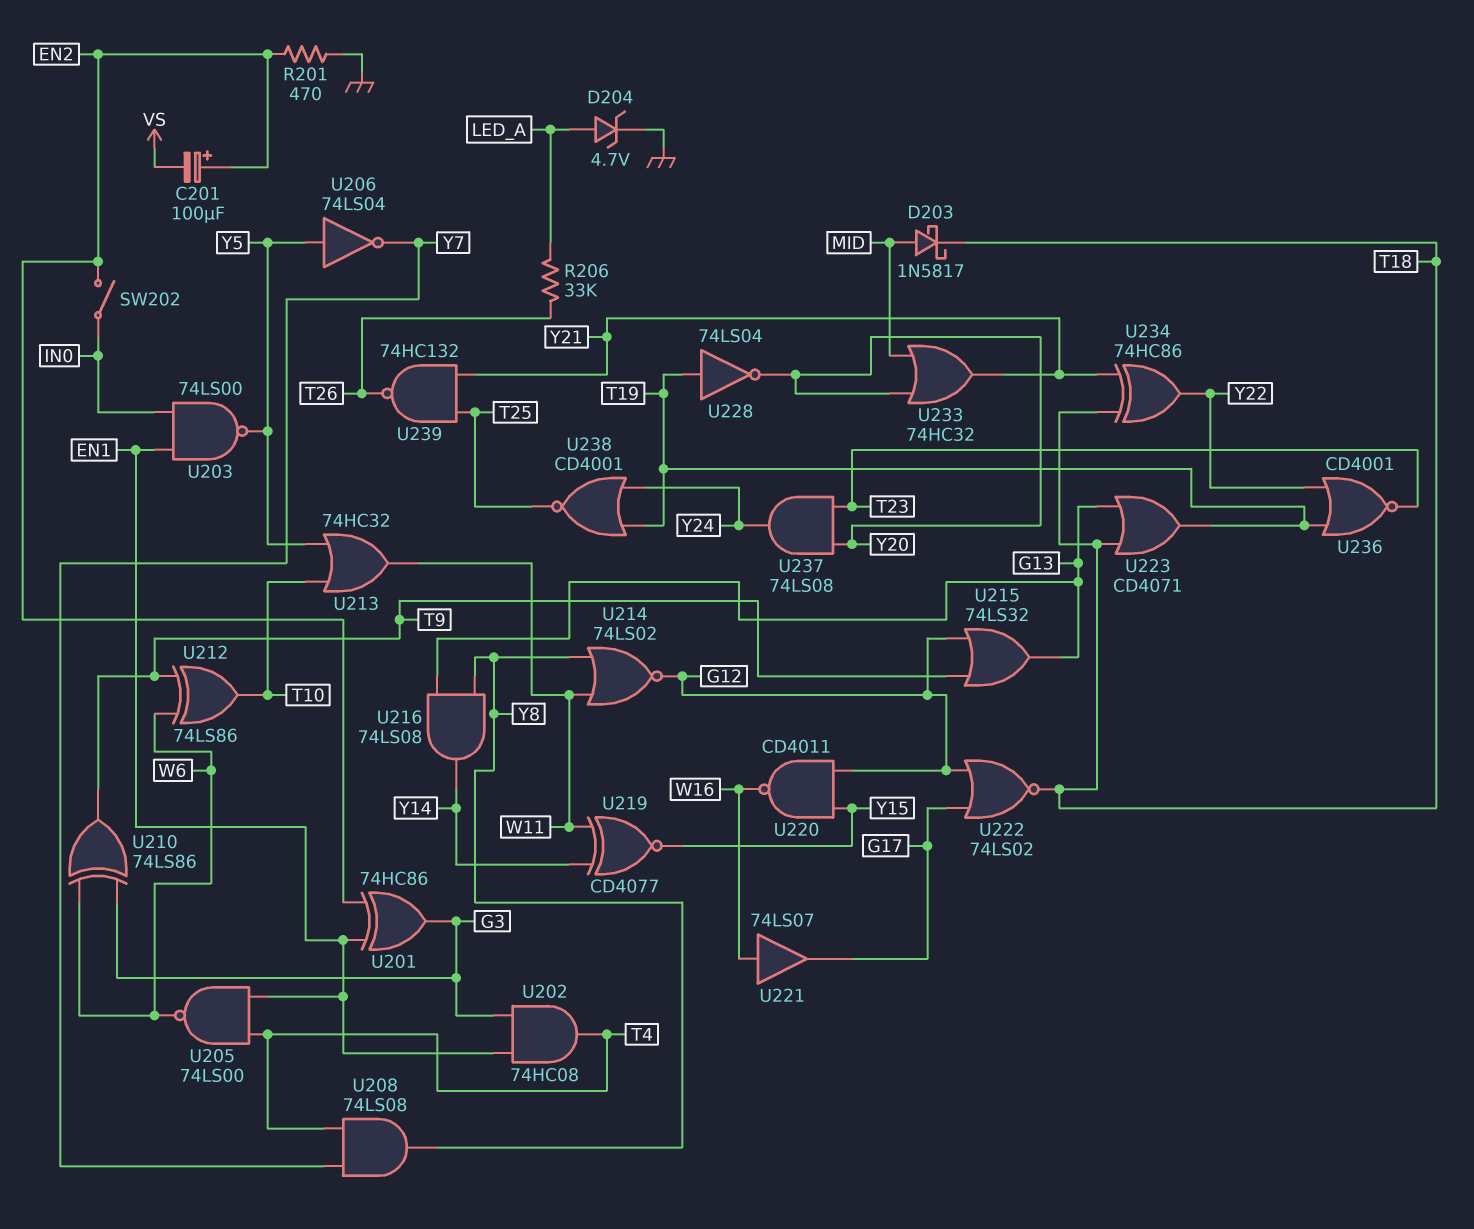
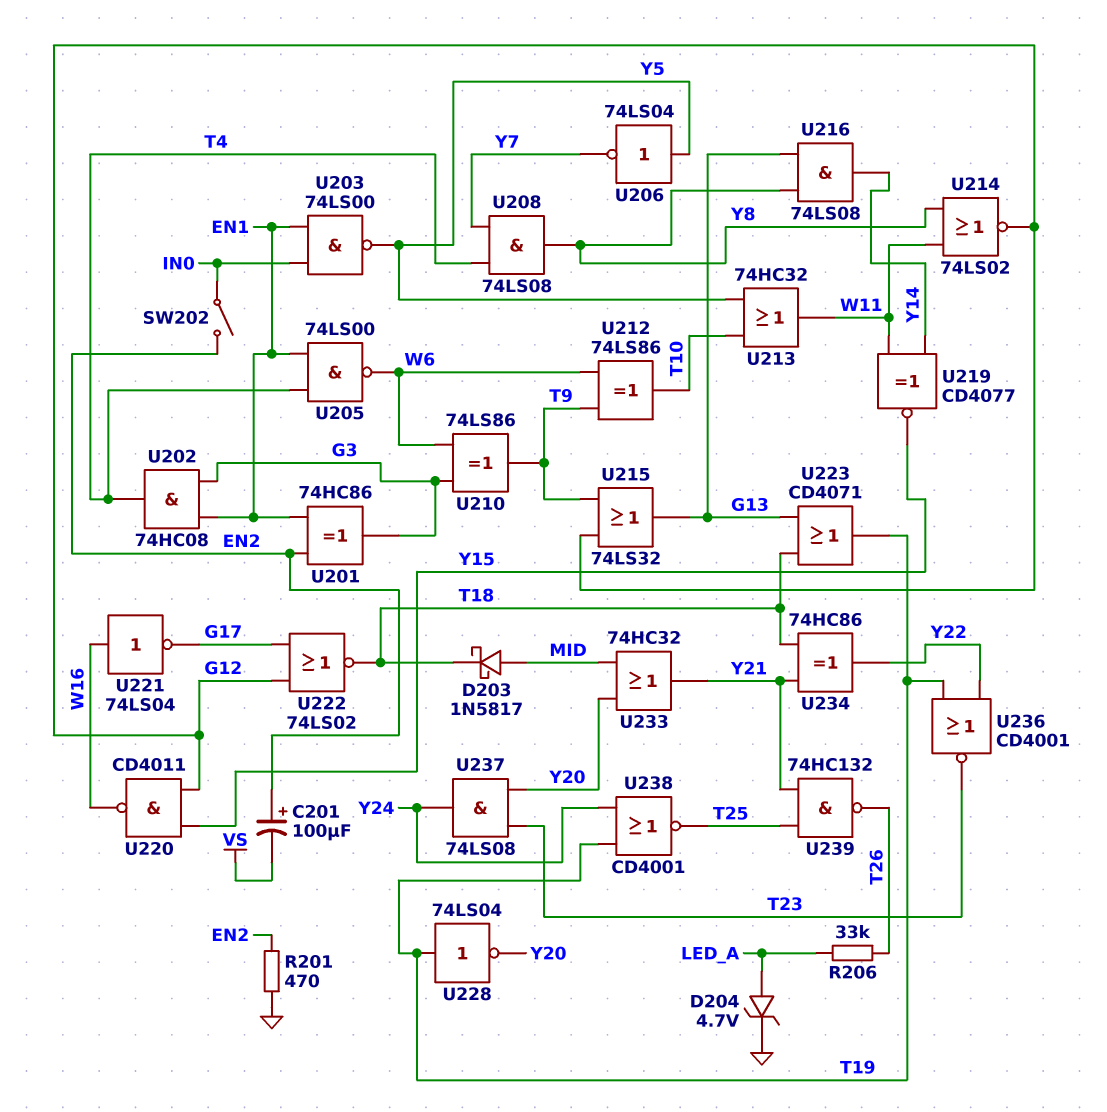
U221: buffer 74LS07 (in W16, out G17) -> NOT 74LS04 (in W16, out G17)

